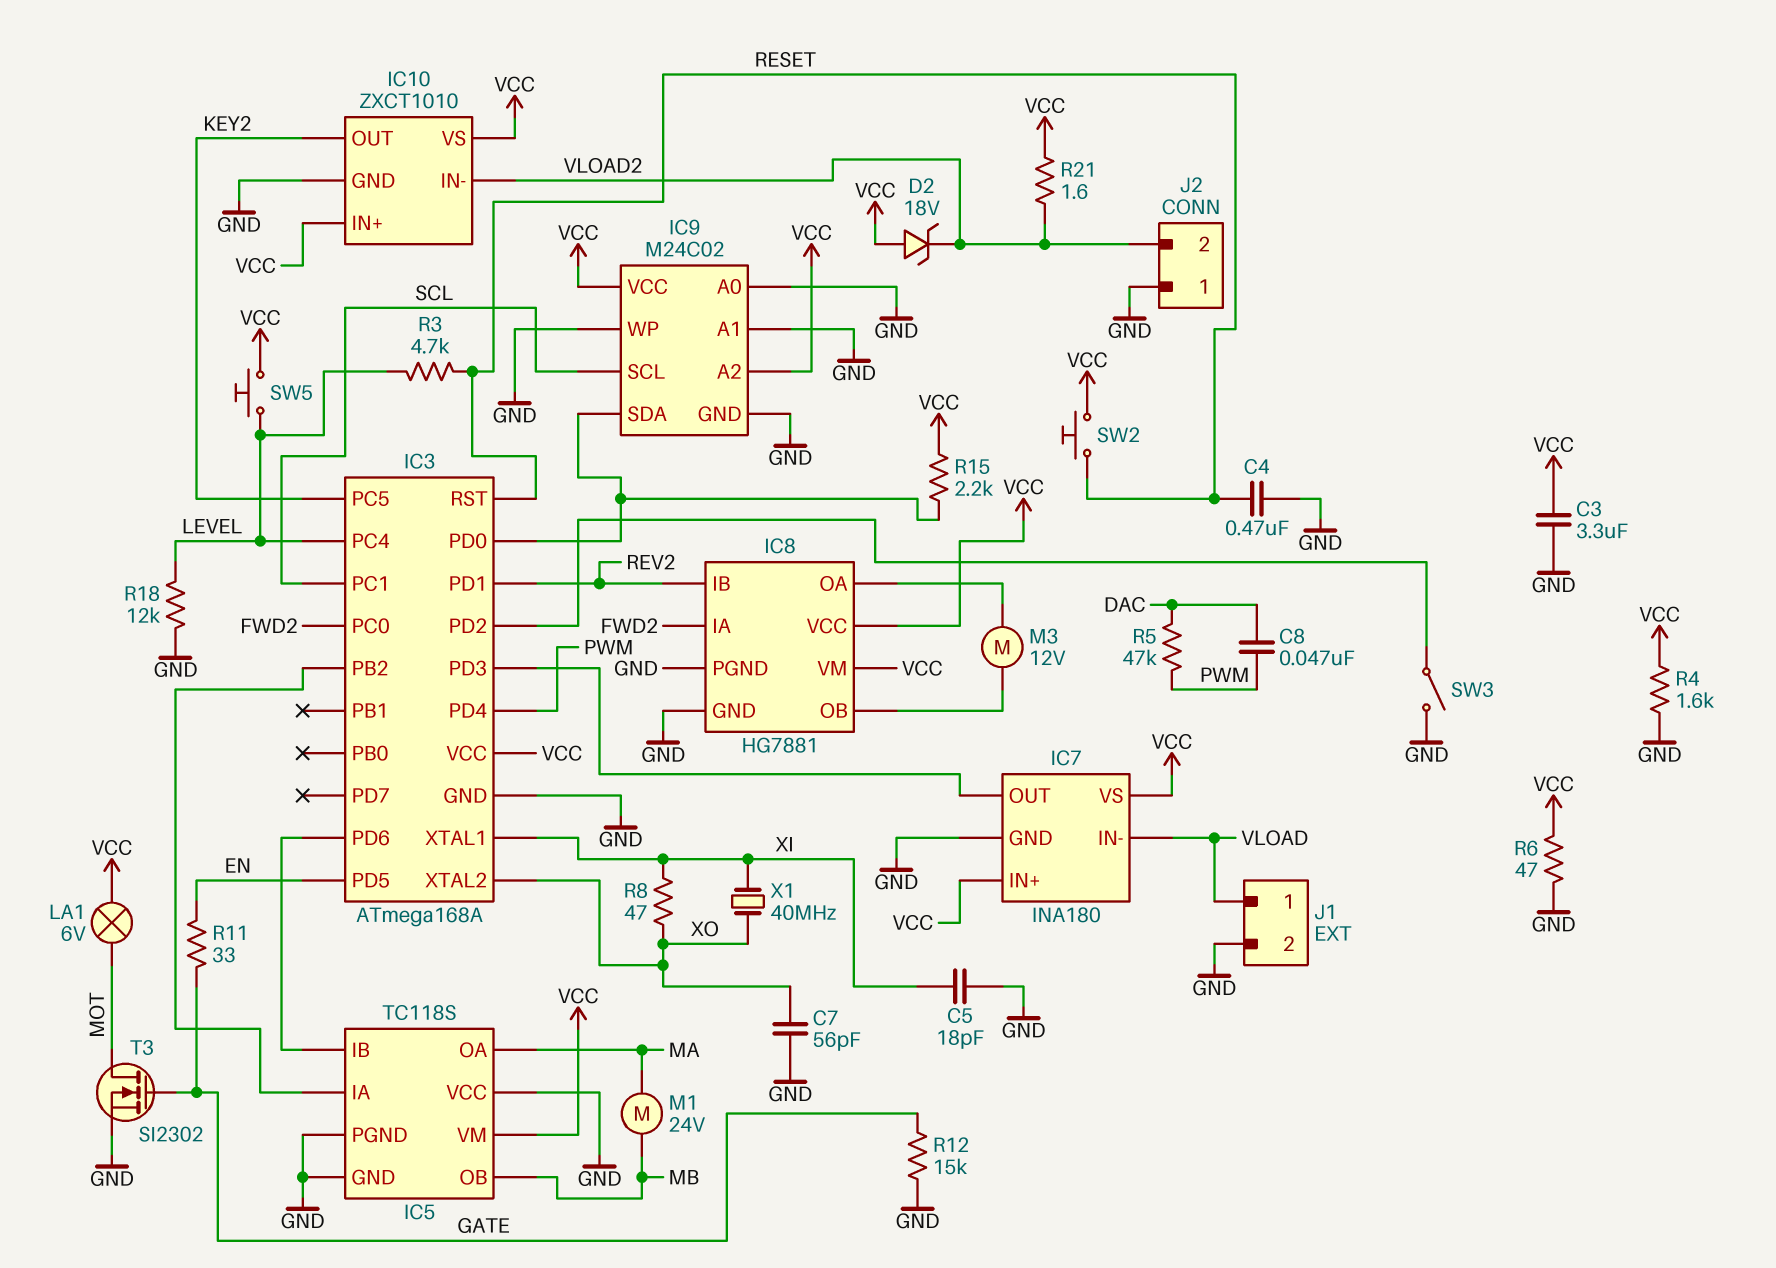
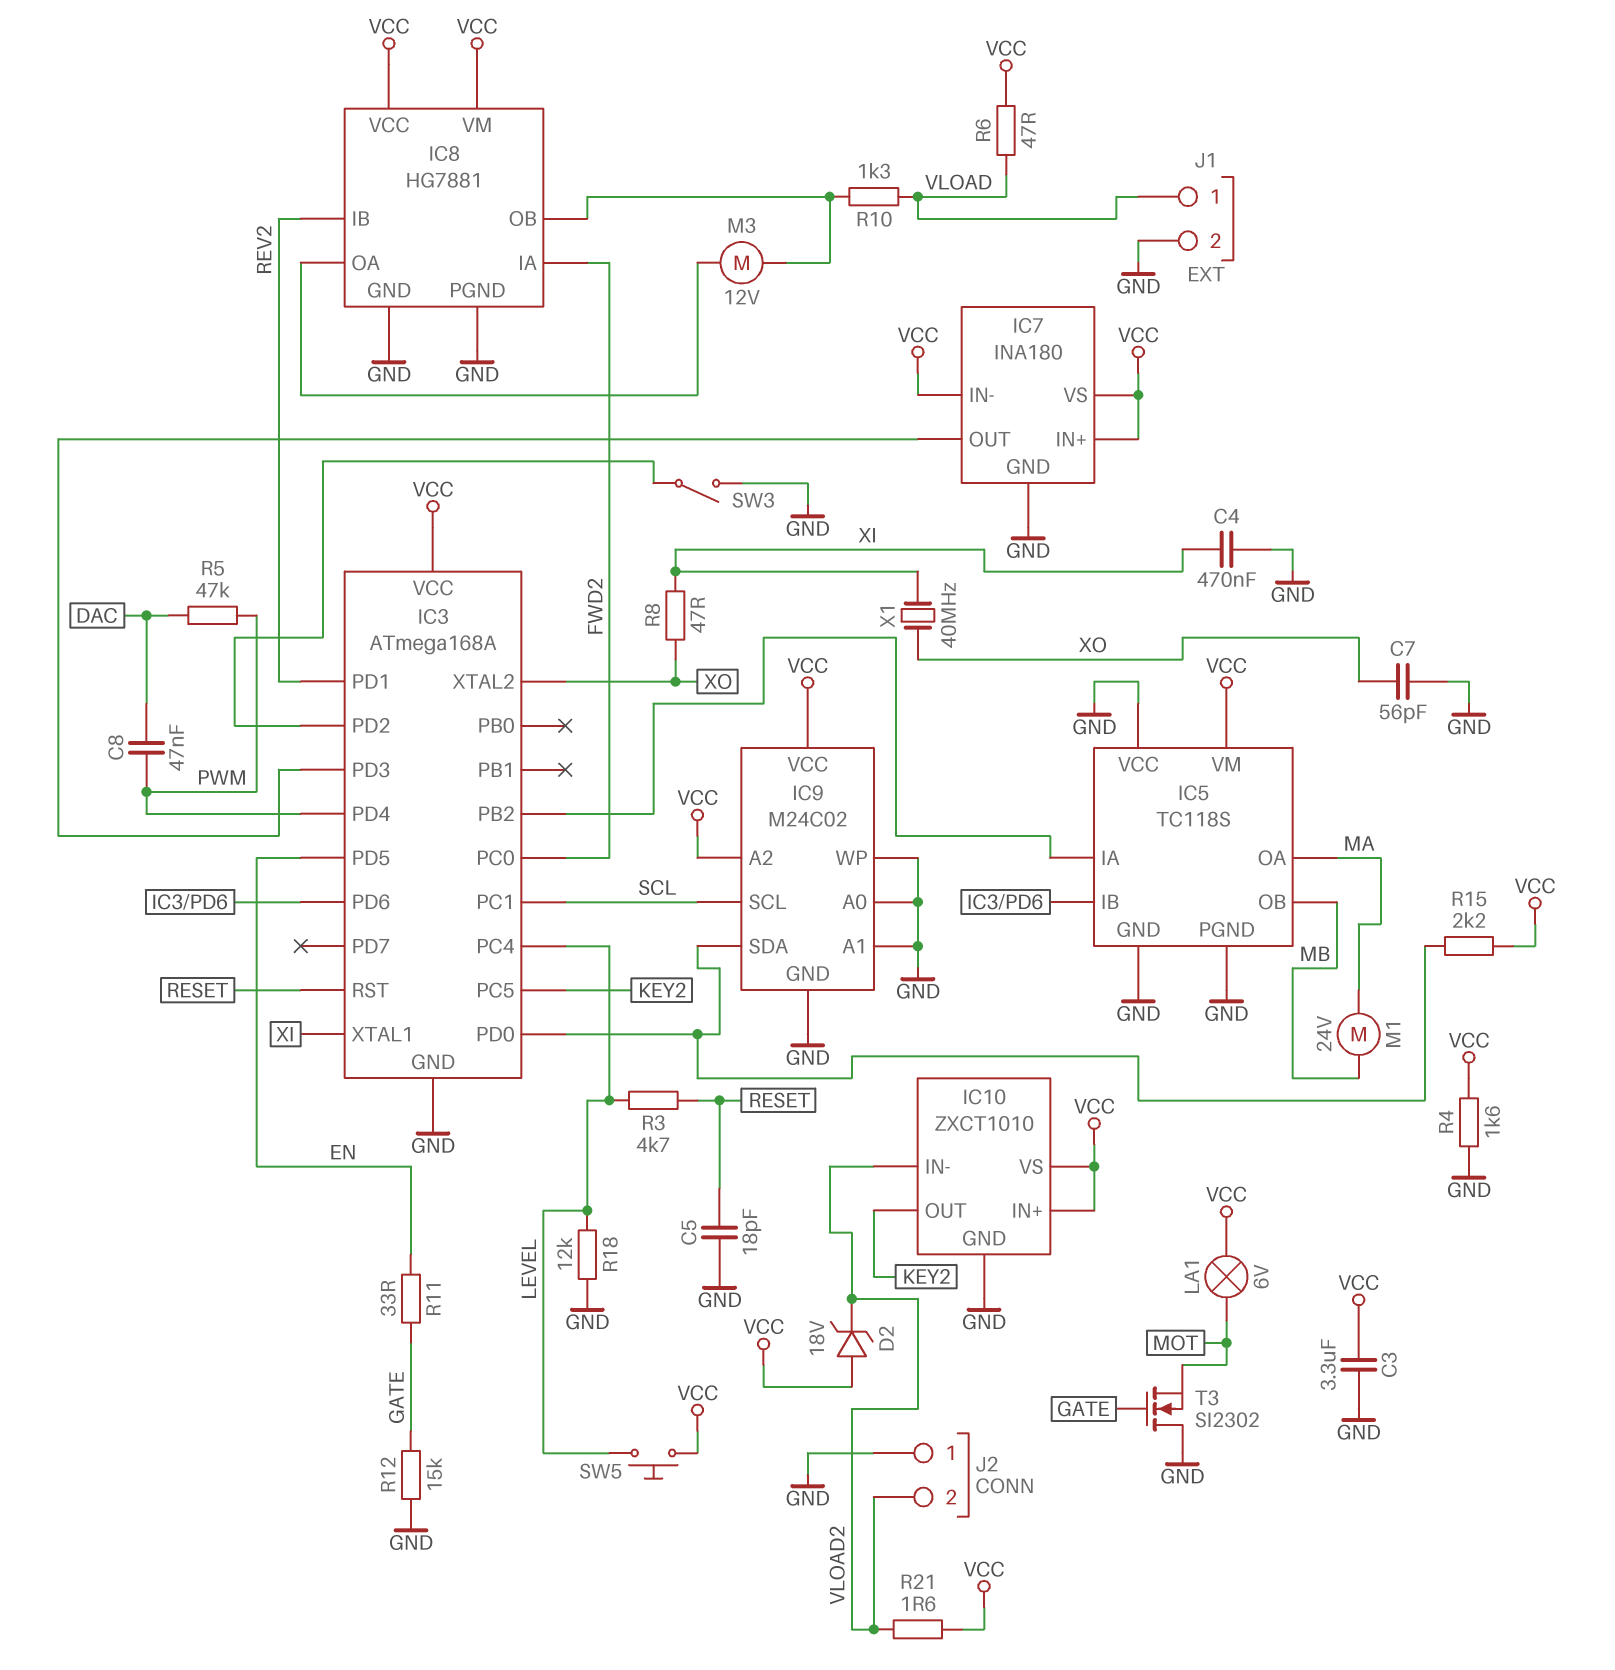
C4: 470nF (GND, RESET) -> 470nF (GND, XI)
C5: 18pF (GND, XI) -> 18pF (GND, RESET)
IC7 pin IN-: VLOAD -> VCC
R6: 47 (GND, VCC) -> 47 (VCC, VLOAD)
R10: none -> 1.3k (IC8/OB, VLOAD)
SW2: button (RESET, VCC) -> none
T3: NMOS SI2302 (G GATE, D MOT, S GND) -> NMOS SI2302 (G GATE, D GND, S MOT)

